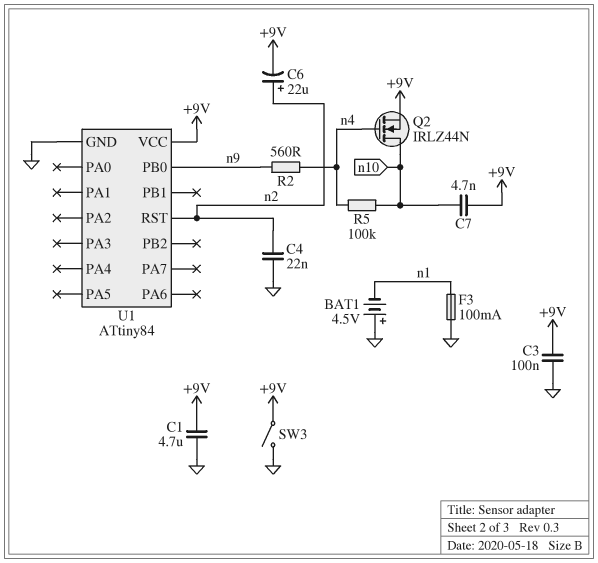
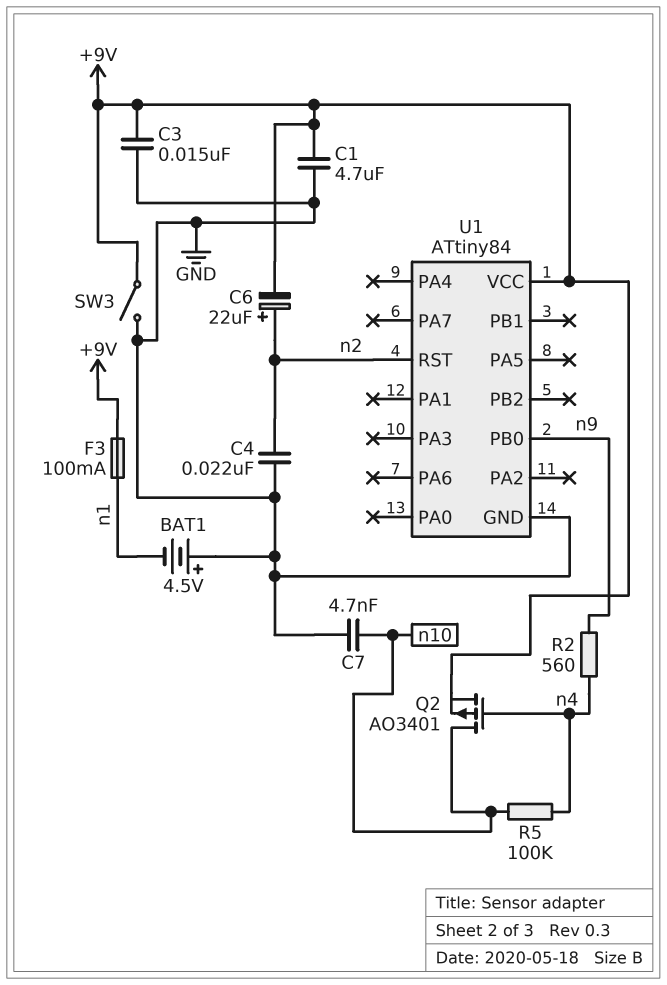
C3: 100nF (+9V, GND) -> 15nF (+9V, GND)
C7: 4.7nF (+9V, n10) -> 4.7nF (GND, n10)
F3: 100mA (GND, n1) -> 100mA (+9V, n1)
Q2: NMOS IRLZ44N (G n4, D n10, S +9V) -> PMOS AO3401 (G n4, D n10, S +9V)

